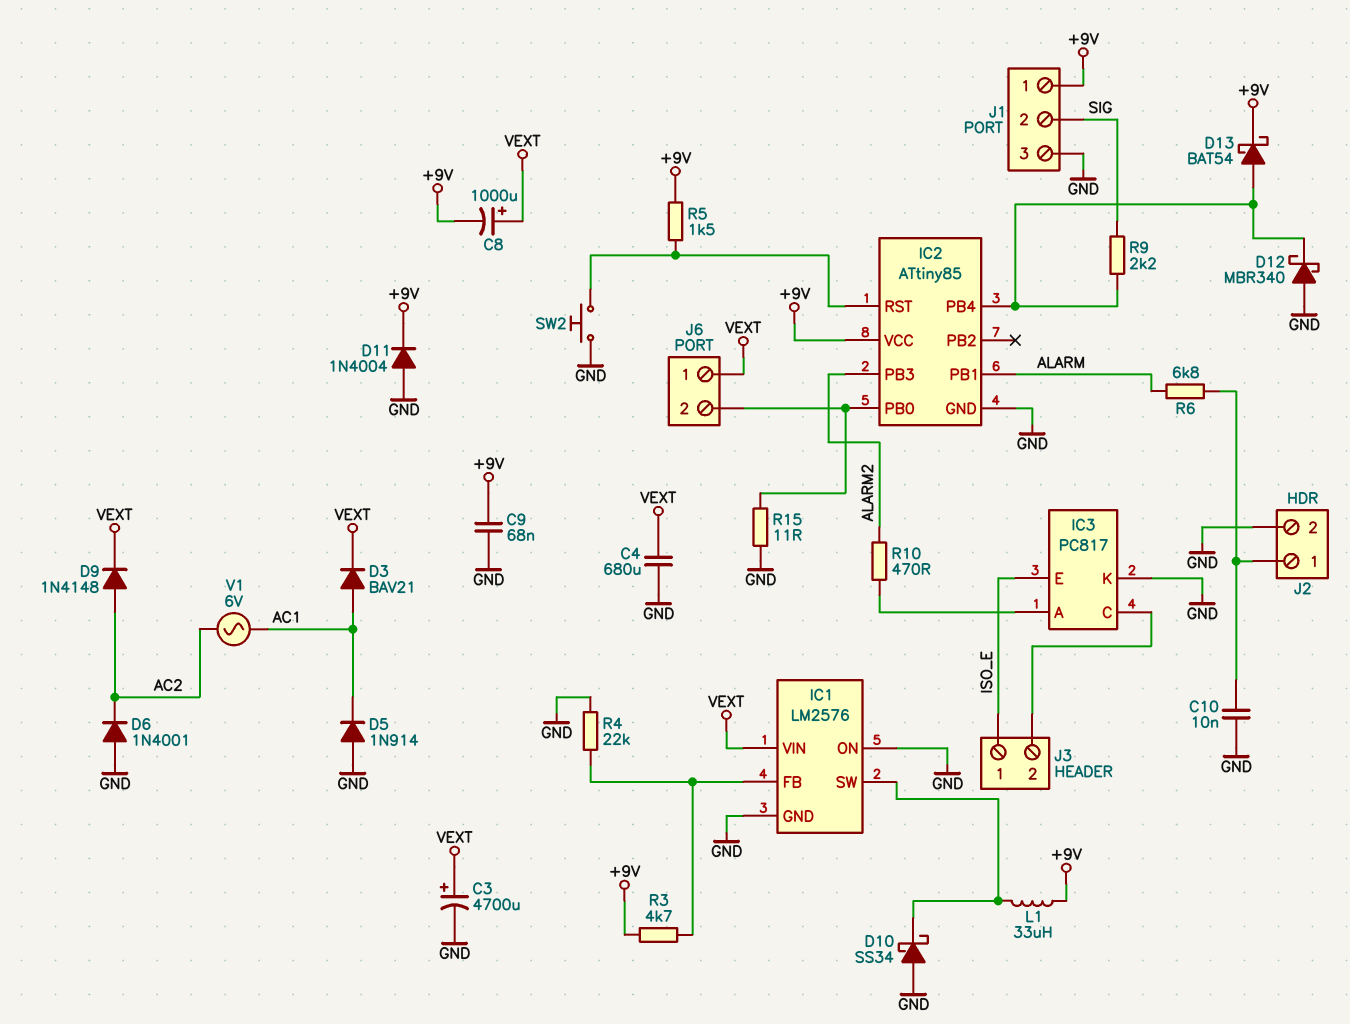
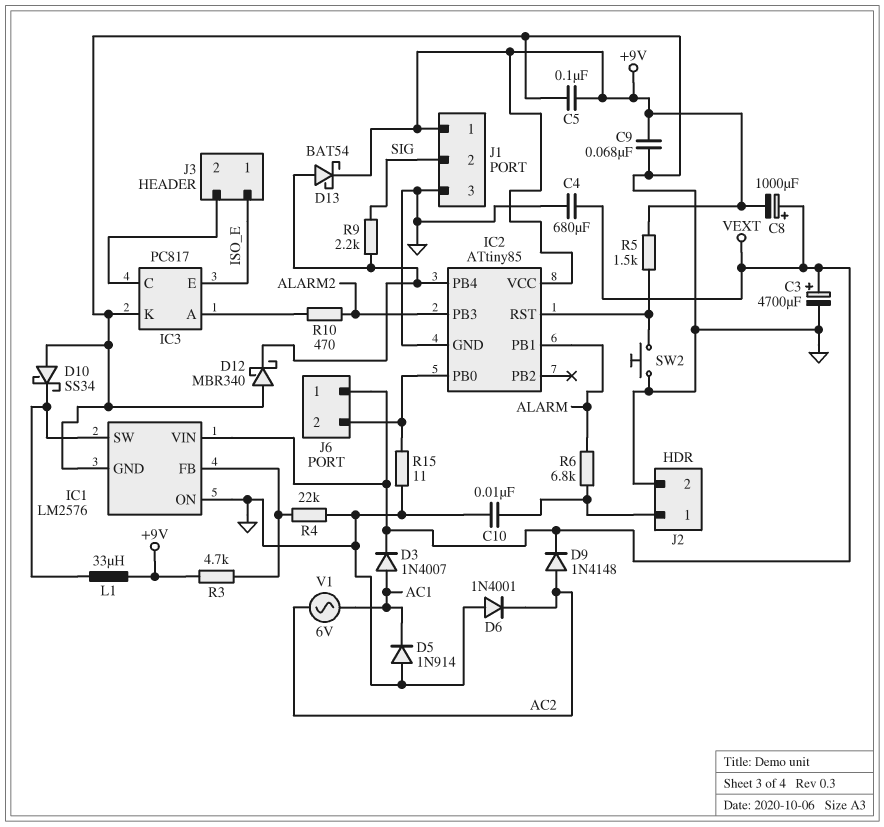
C5: none -> 100nF (+9V, GND)
D3: diode BAV21 (A AC1, K VEXT) -> diode 1N4007 (A AC1, K VEXT)
D11: diode 1N4004 (A GND, K +9V) -> none

